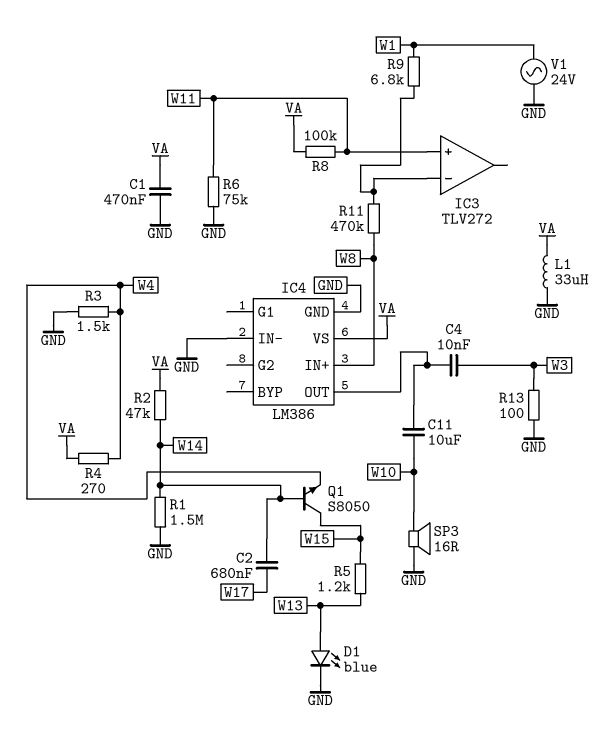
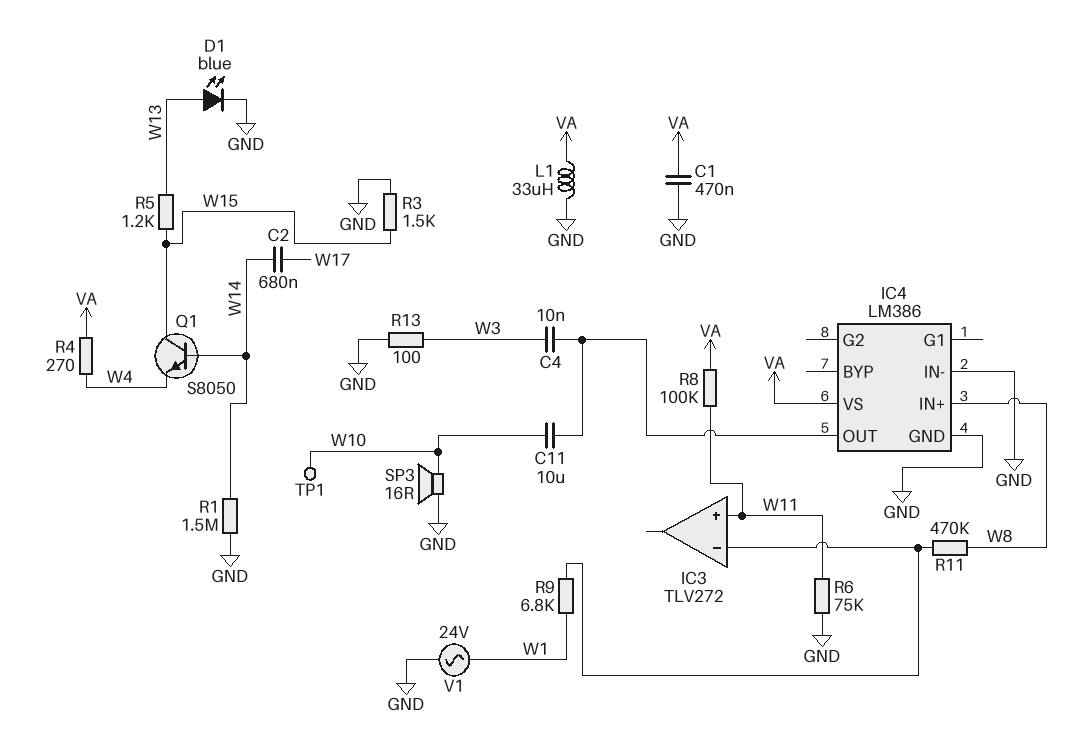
R2: 47k (VA, W14) -> none
R3: 1.5k (GND, W4) -> 1.5k (GND, W15)
TP1: none -> test point (W10)

